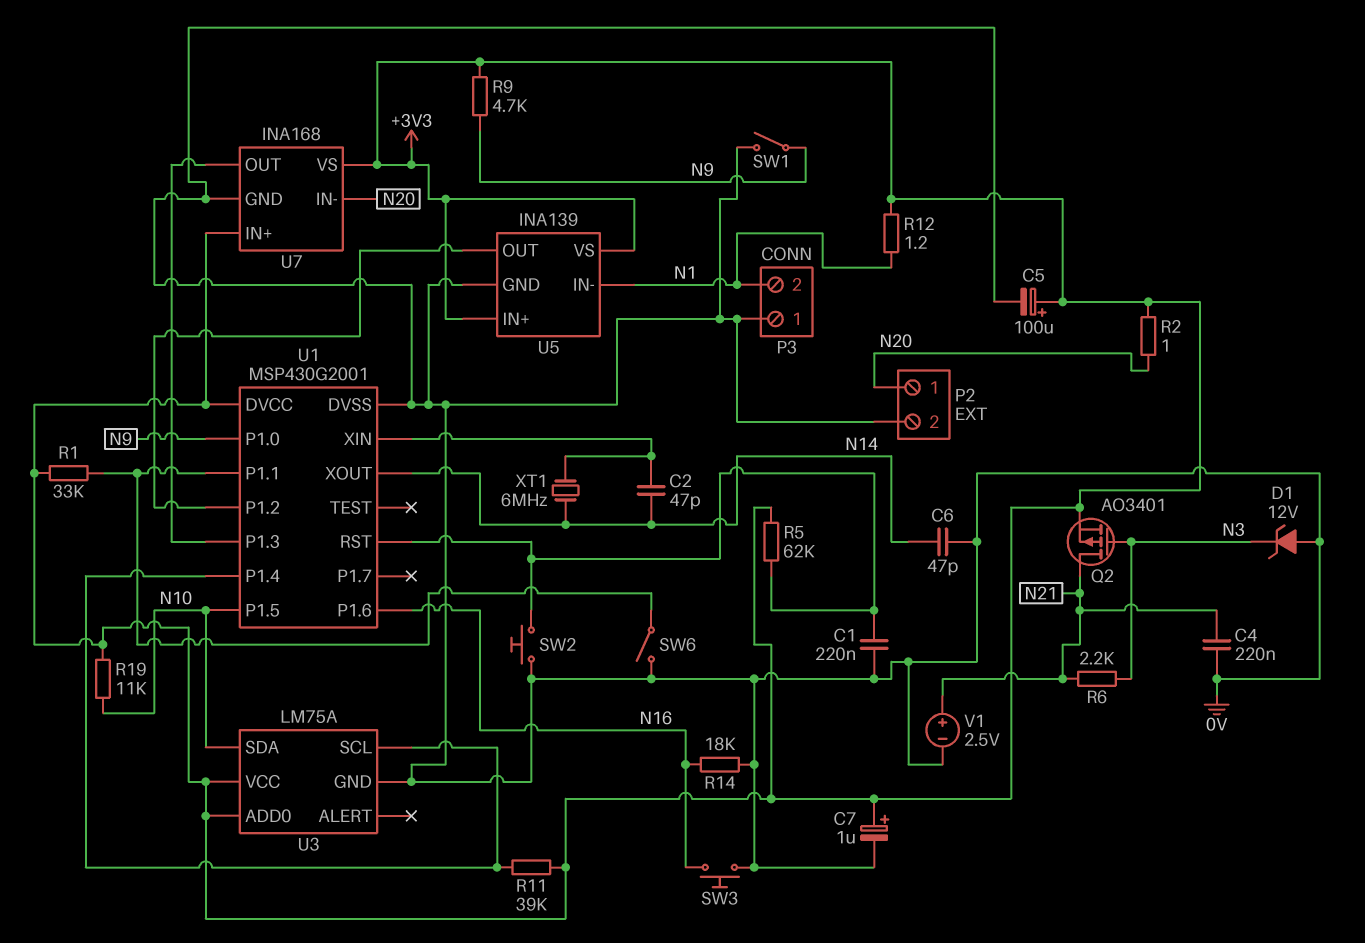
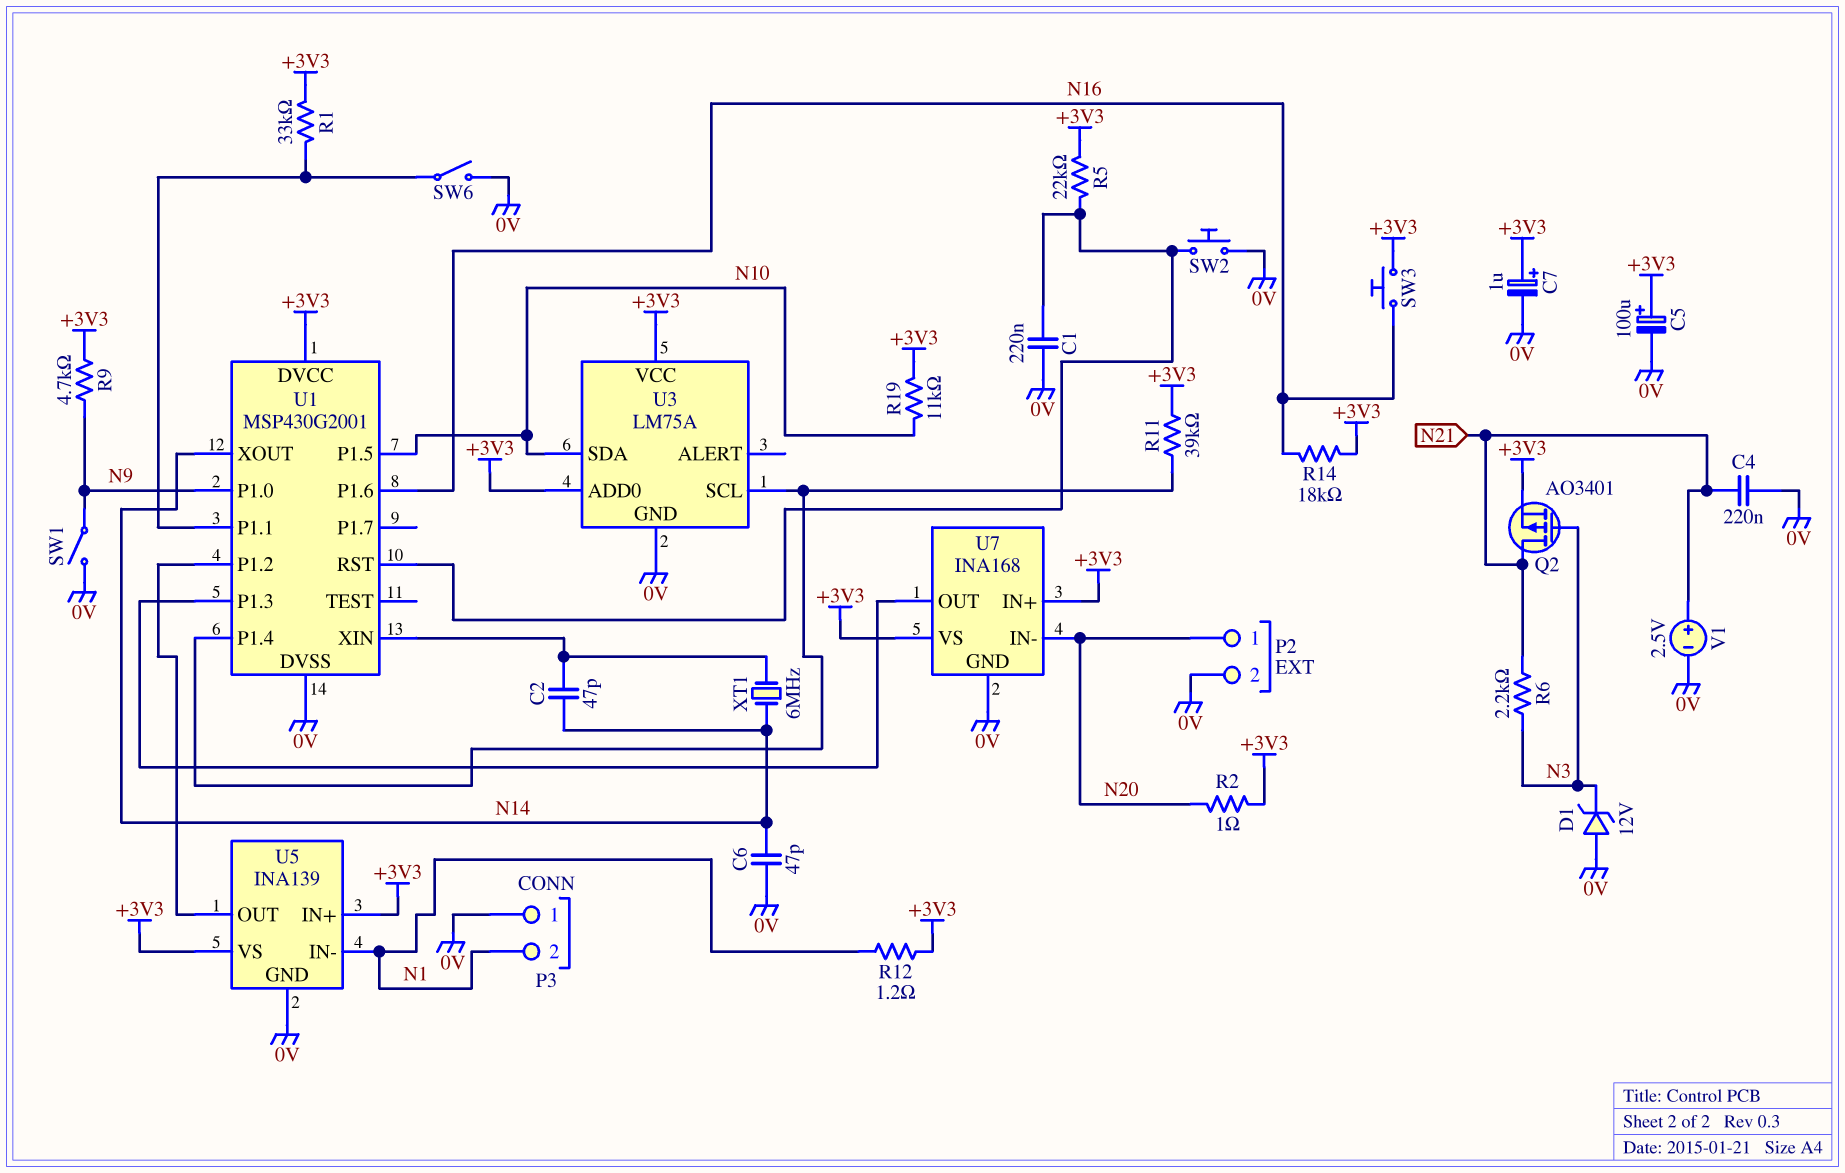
R5: 62k (+3V3, U1/RST) -> 22k (+3V3, U1/RST)
R14: 18k (0V, N16) -> 18k (+3V3, N16)
SW3: button (0V, N16) -> button (+3V3, N16)

